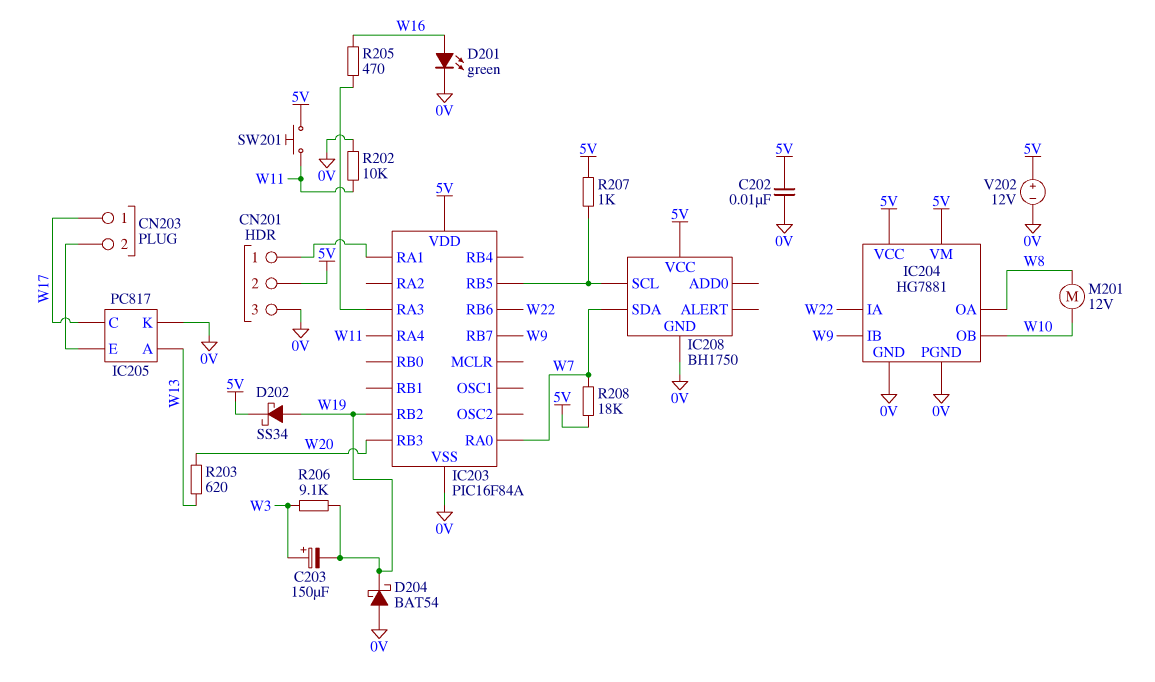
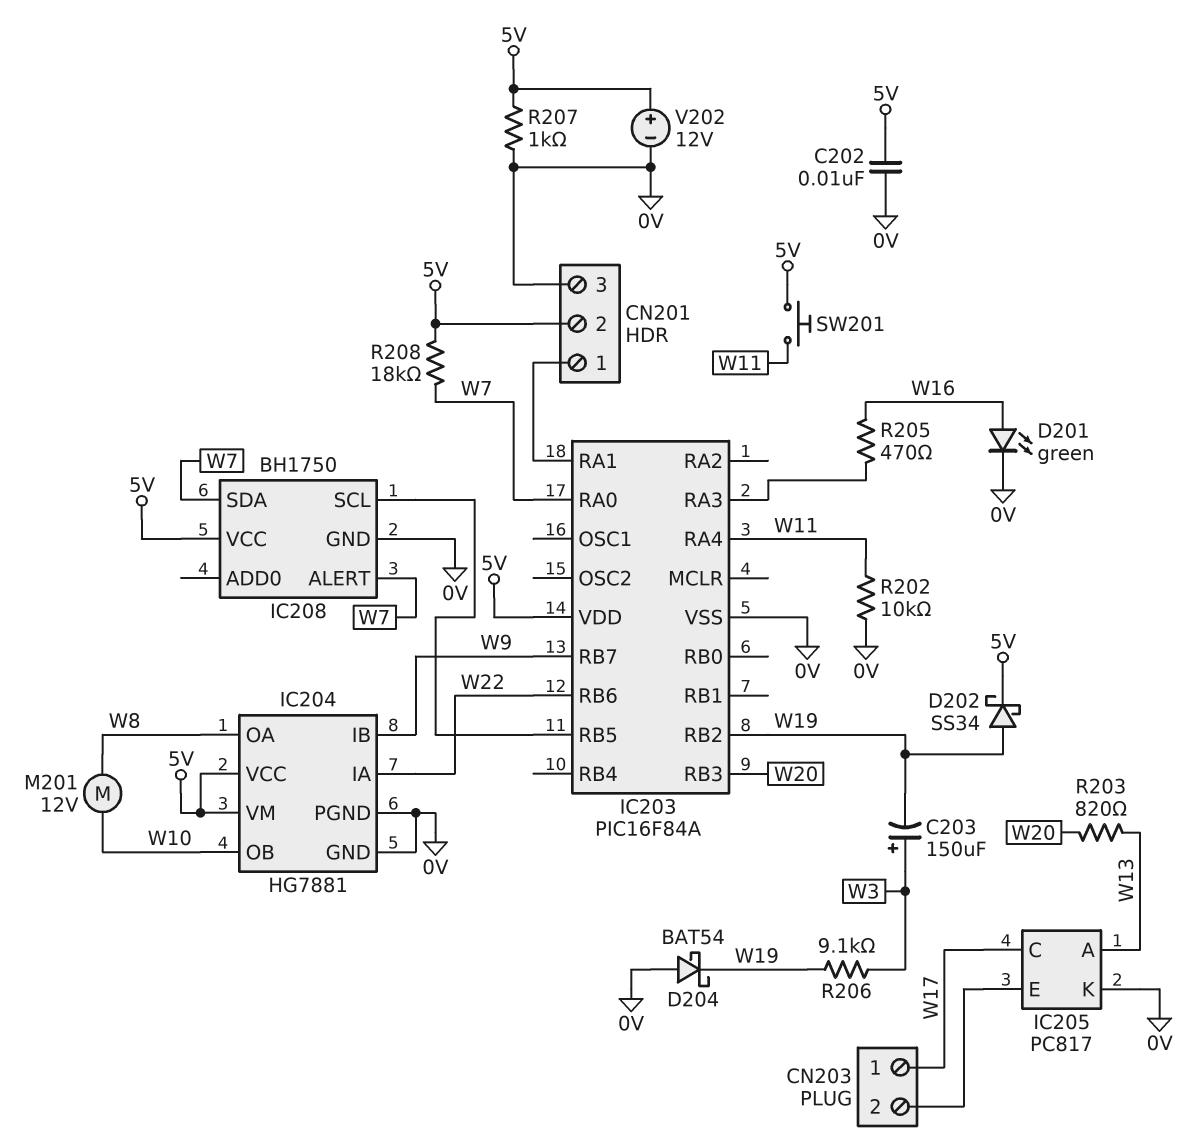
IC208 pin ALERT: none -> W7
R203: 620 (W13, W20) -> 820 (W13, W20)
R207: 1k (5V, IC203/RB5) -> 1k (0V, 5V)

